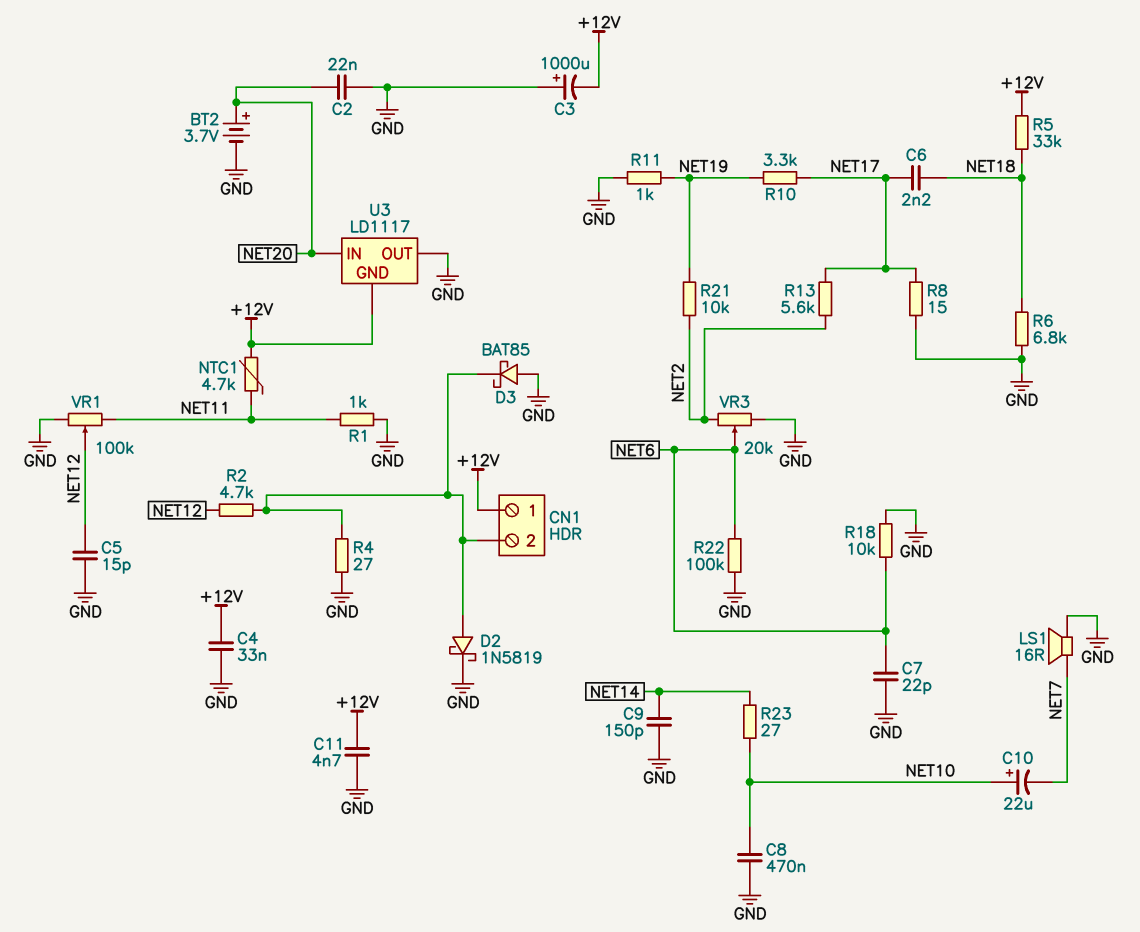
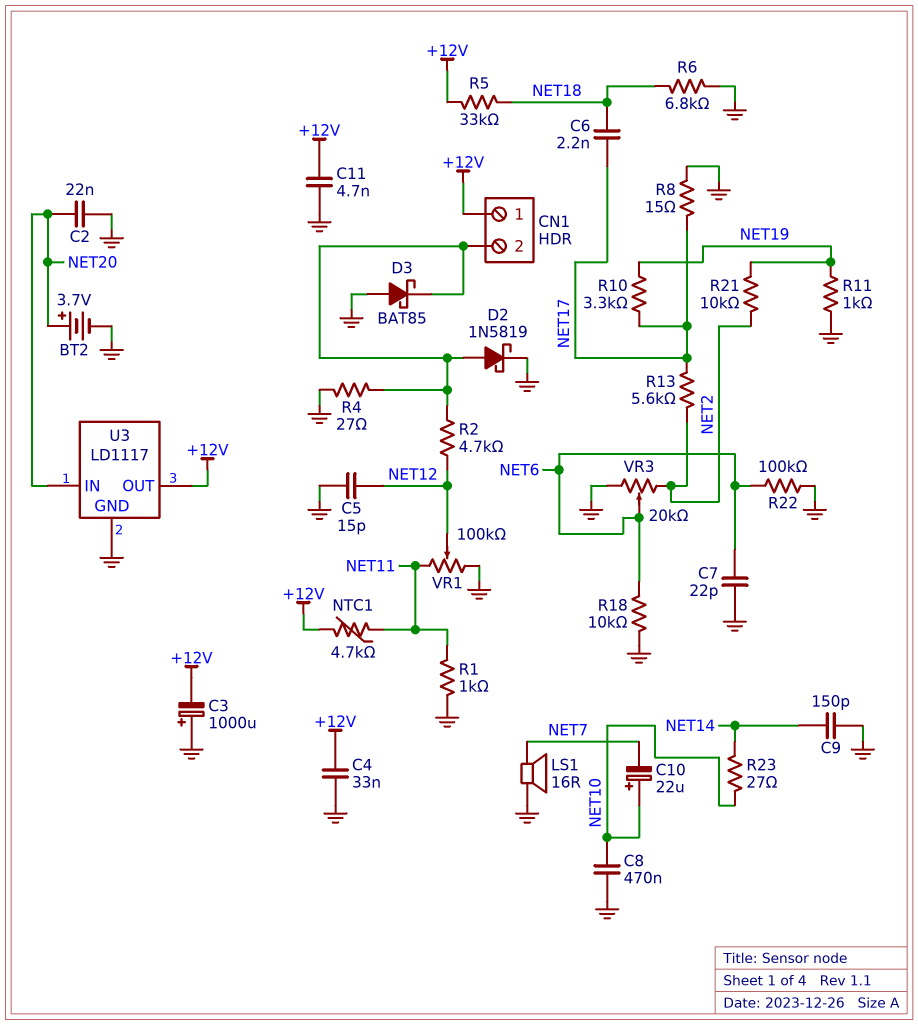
U3 pin GND: +12V -> GND
U3 pin OUT: GND -> +12V

